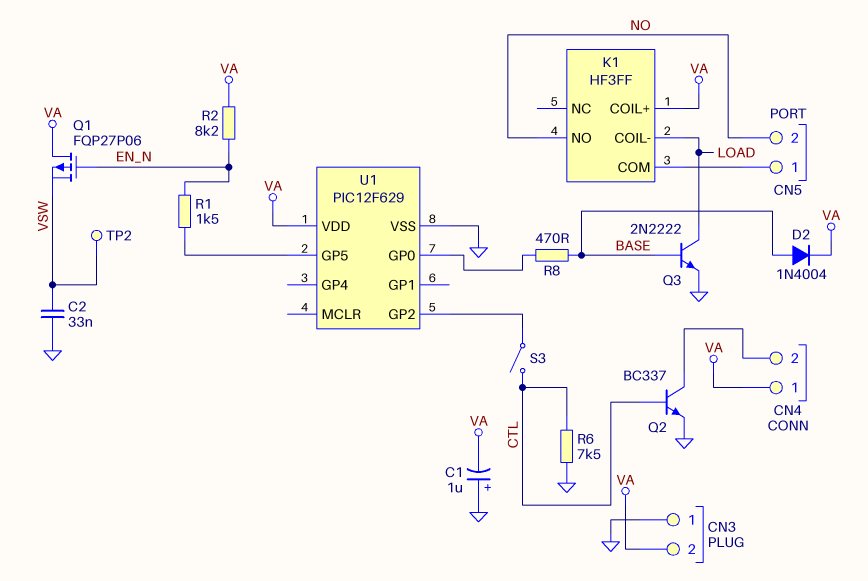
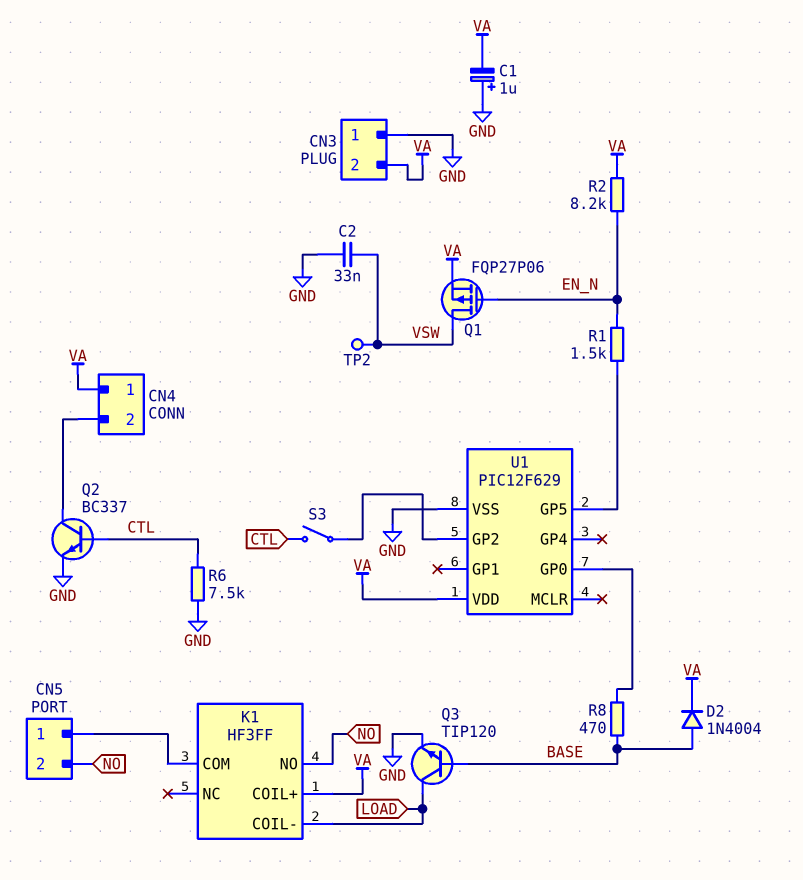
Q1: PMOS FQP27P06 (G EN_N, D VA, S VSW) -> PMOS FQP27P06 (G EN_N, D VSW, S VA)
Q3: NPN 2N2222 (B BASE, C LOAD, E GND) -> NPN TIP120 (B BASE, C LOAD, E GND)

